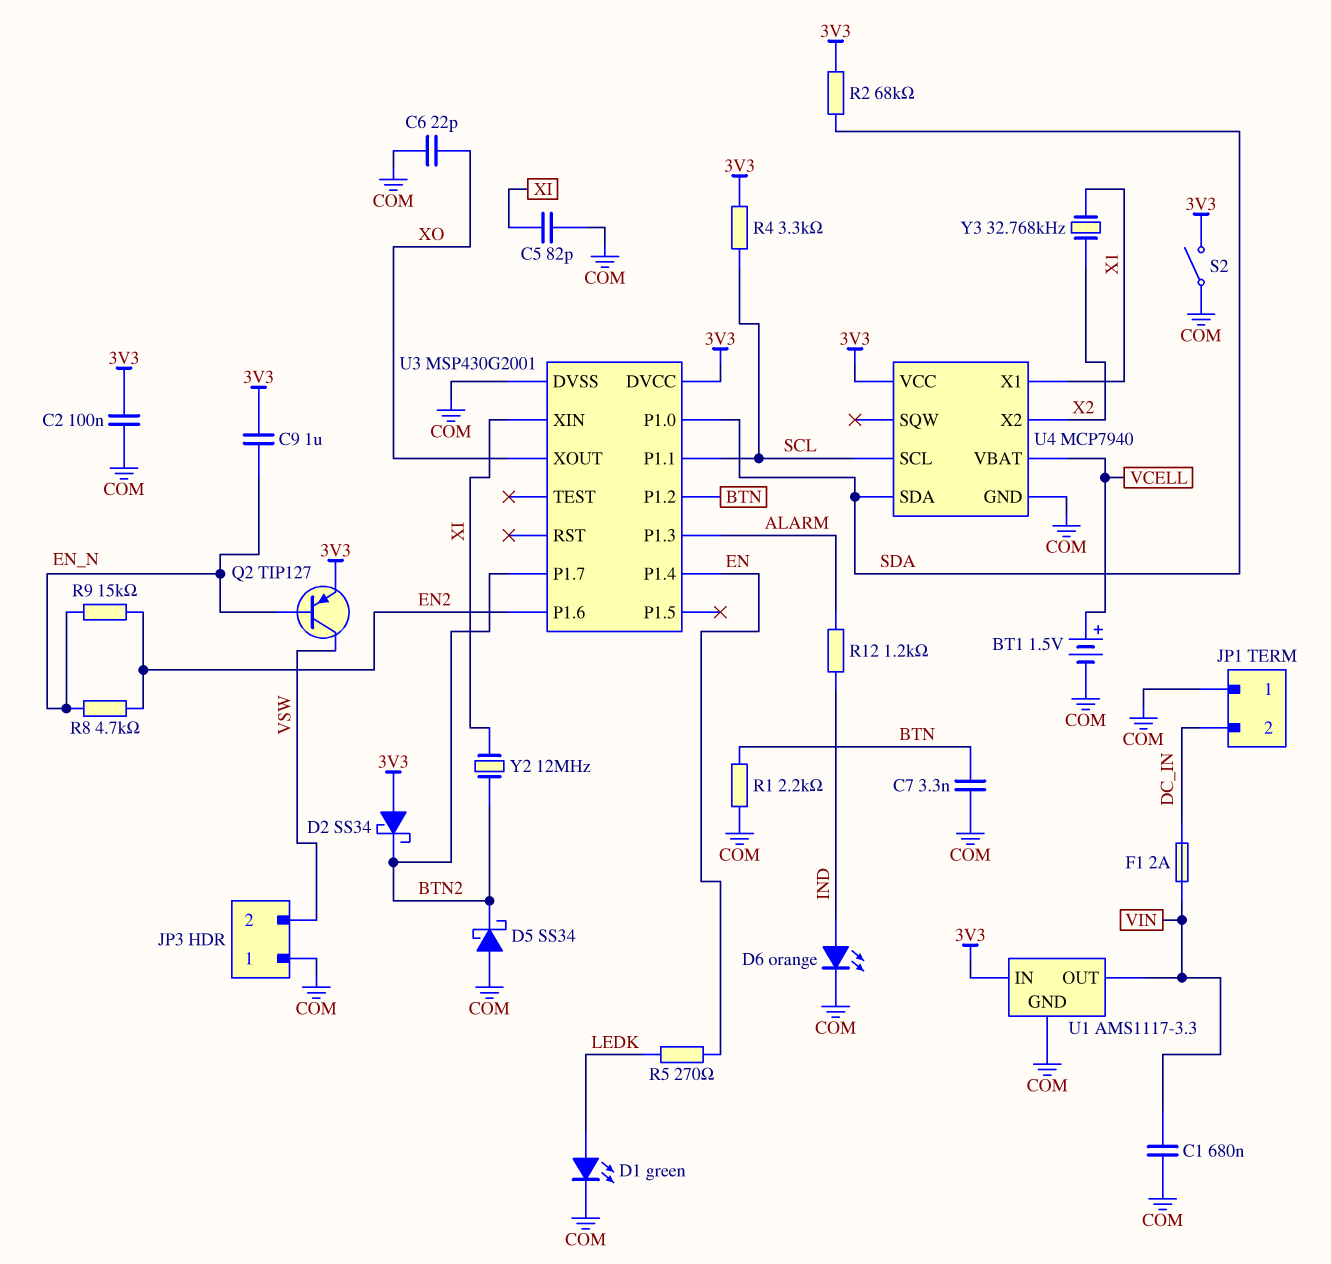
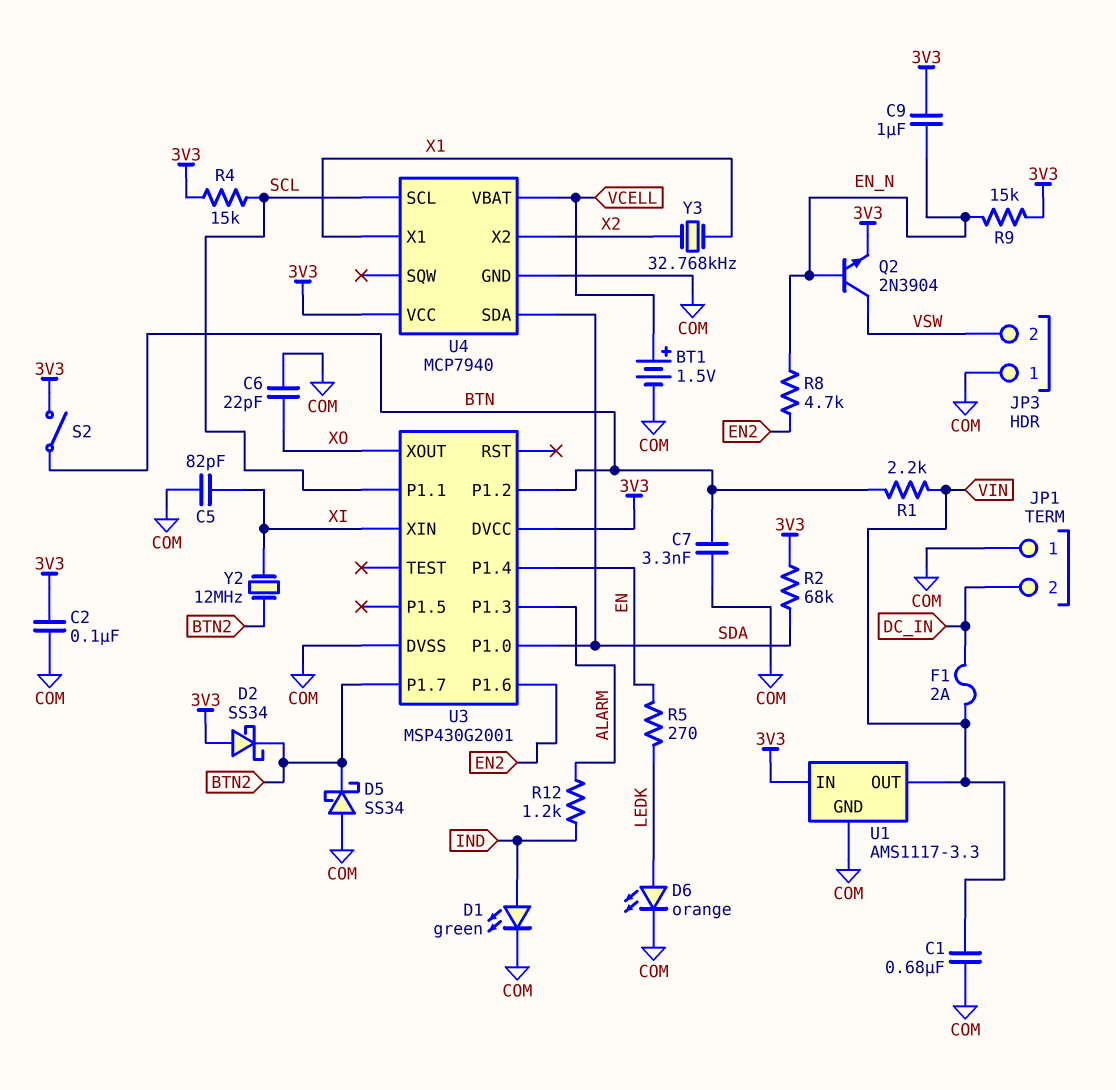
D1: LED green (A LEDK, K COM) -> LED green (A IND, K COM)
D6: LED orange (A IND, K COM) -> LED orange (A LEDK, K COM)
Q2: PNP TIP127 (B EN_N, C VSW, E 3V3) -> NPN 2N3904 (B EN_N, C VSW, E 3V3)
R1: 2.2k (BTN, COM) -> 2.2k (BTN, VIN)
R4: 3.3k (3V3, SCL) -> 15k (3V3, SCL)
R9: 15k (EN2, EN_N) -> 15k (3V3, EN_N)
S2: switch (3V3, COM) -> switch (3V3, BTN)

